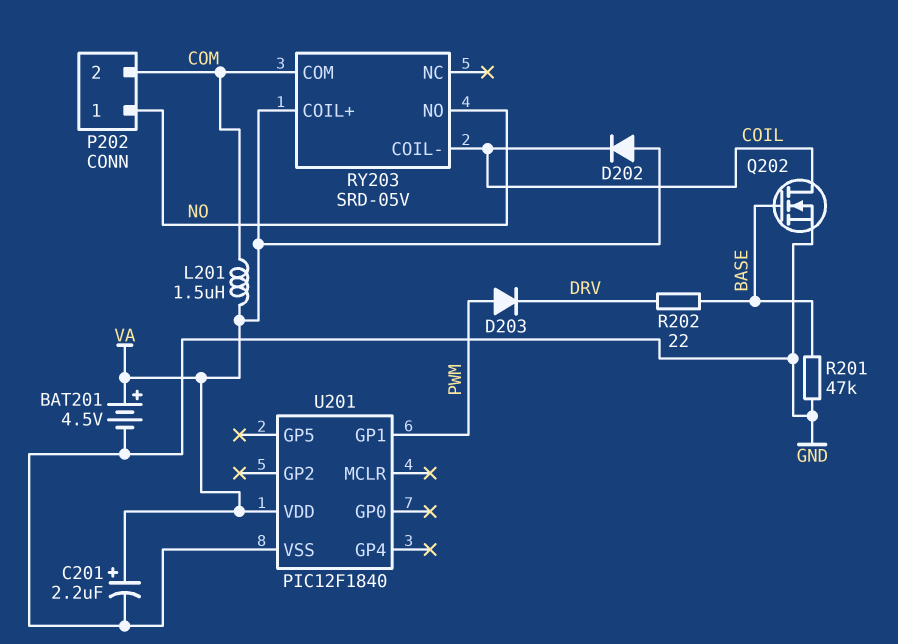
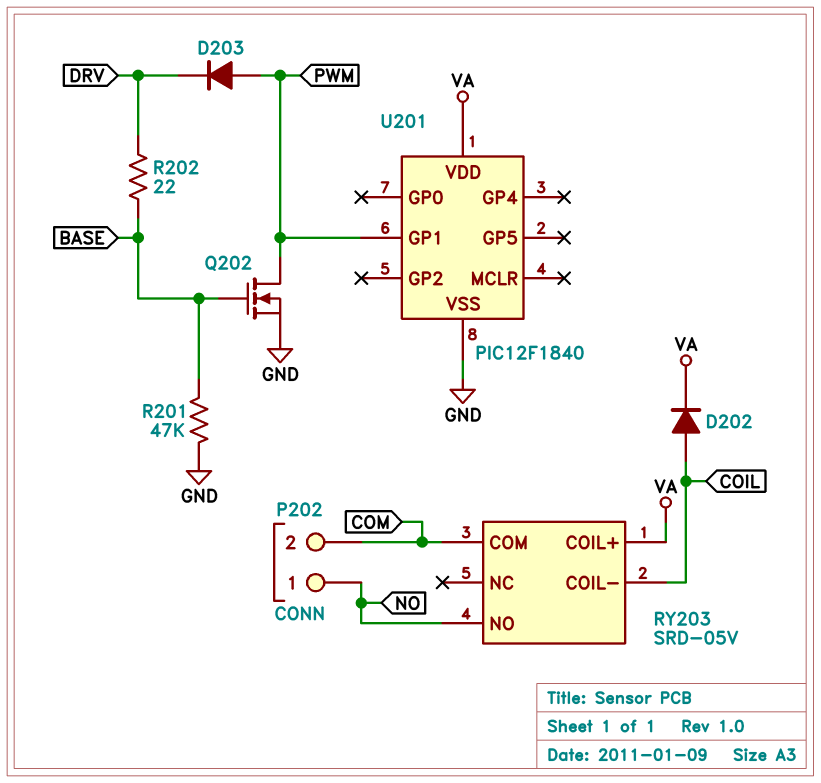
BAT201: 4.5V (plus VA, minus GND) -> none
C201: 2.2uF (plus VA, minus GND) -> none
D202: diode (A VA, K COIL) -> diode (A COIL, K VA)
L201: 1.5uH (COM, VA) -> none
Q202: NMOS (G BASE, D COIL, S GND) -> NMOS (G BASE, D PWM, S GND)

